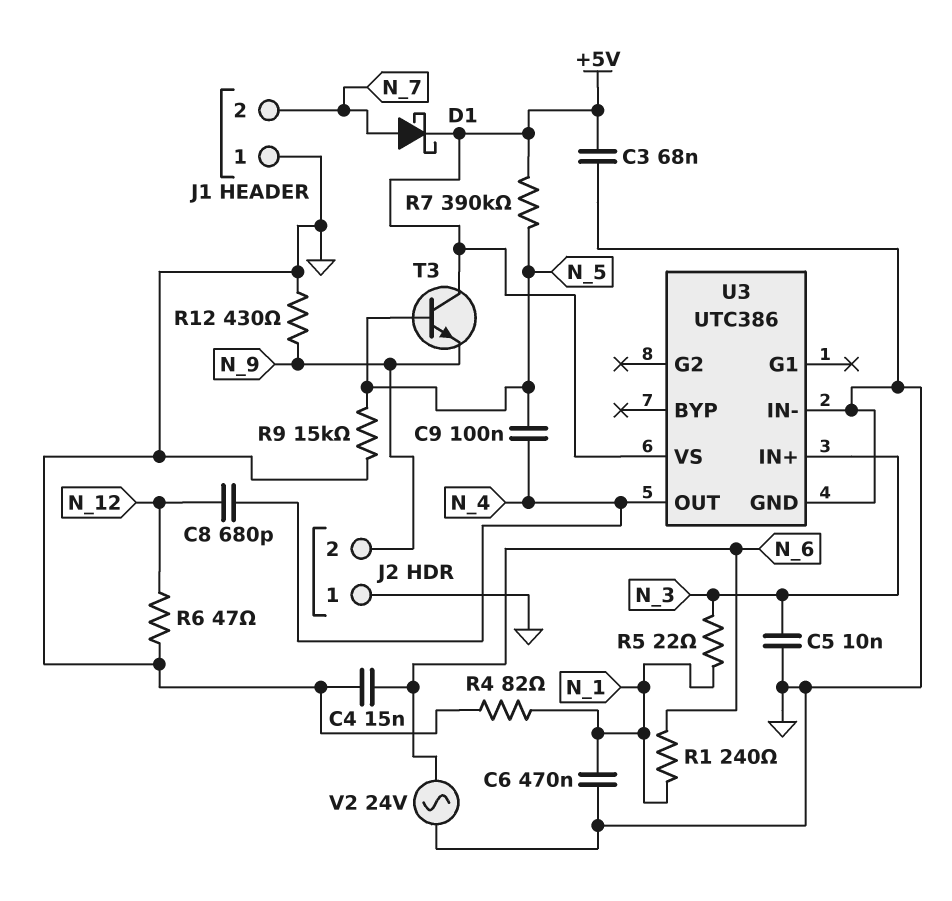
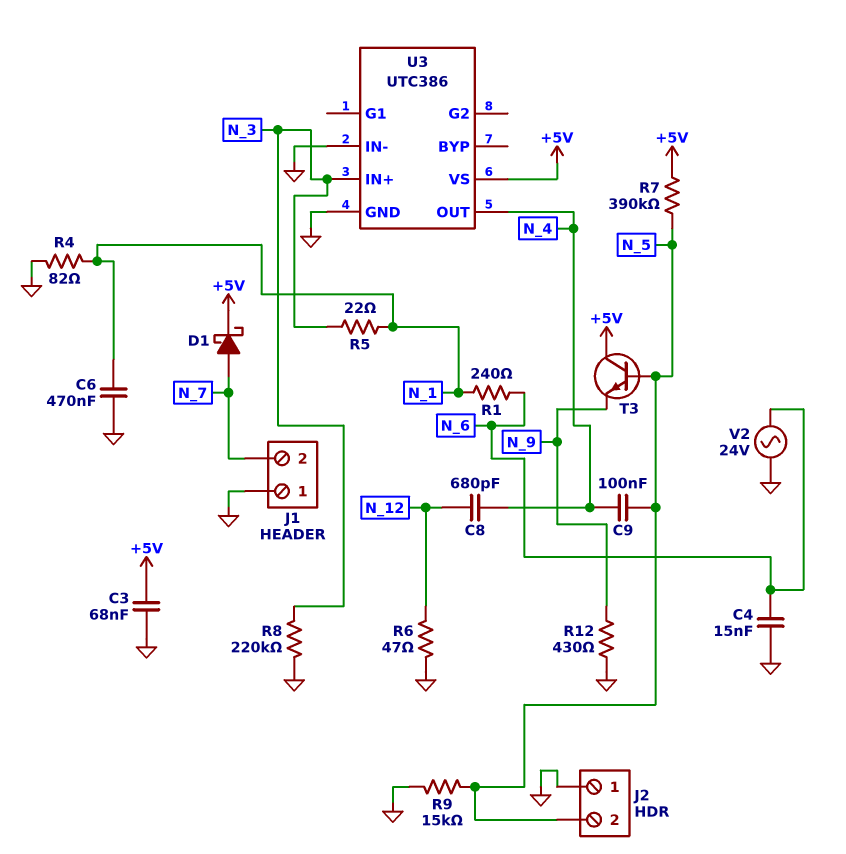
C5: 10nF (GND, N_3) -> none
J2 pin 2: N_9 -> N_5
R8: none -> 220k (GND, N_3)

